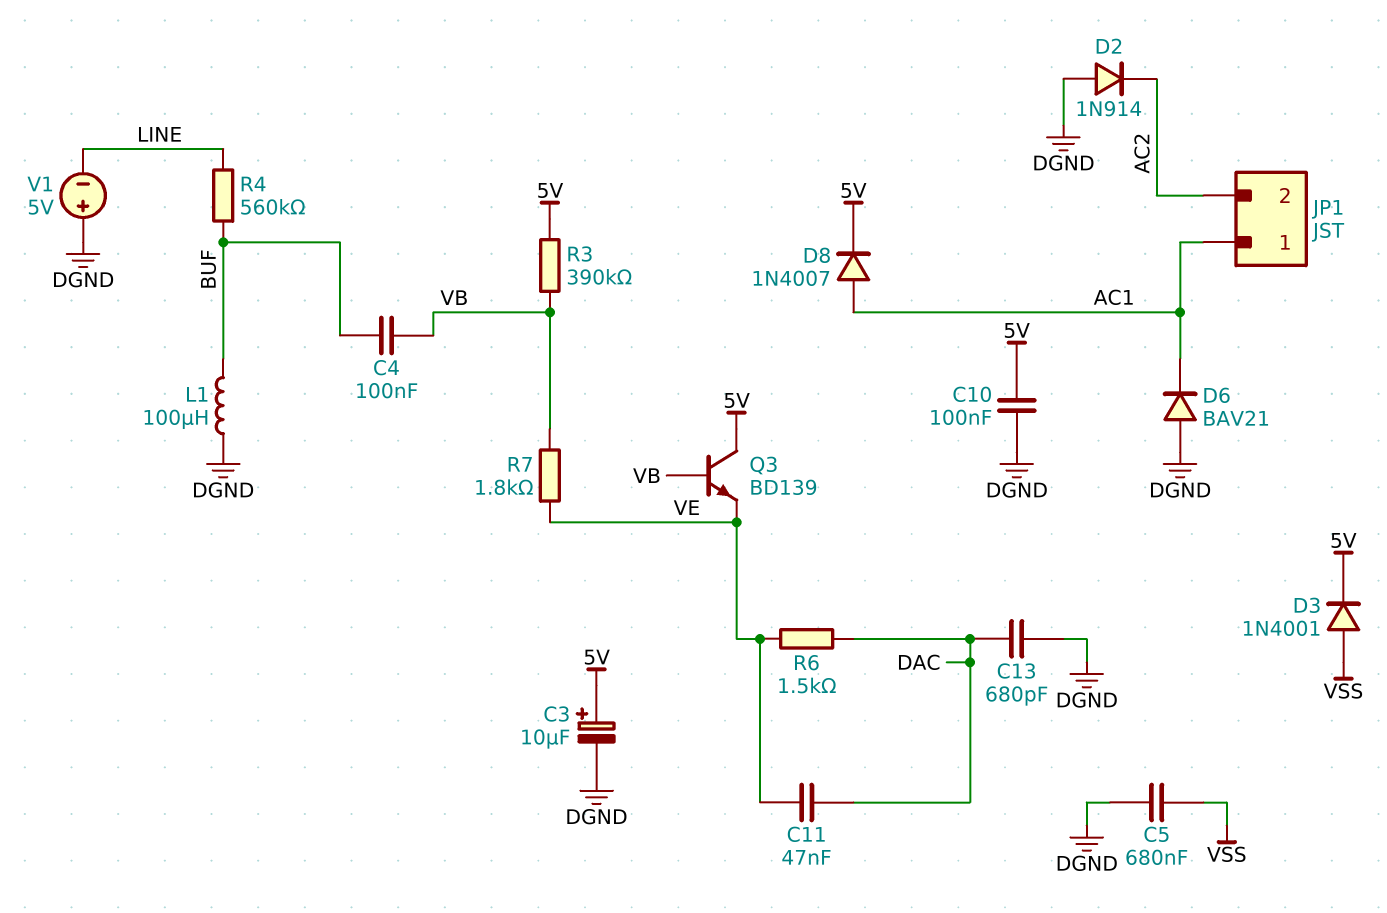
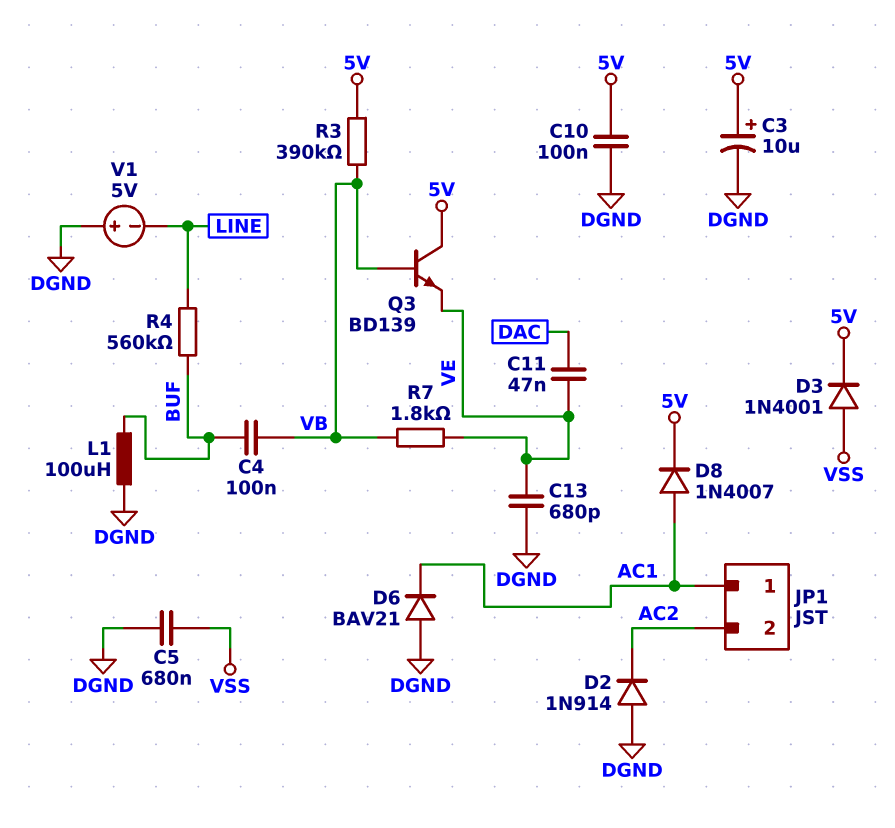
C13: 680pF (DAC, DGND) -> 680pF (DGND, VE)
R6: 1.5k (DAC, VE) -> none

